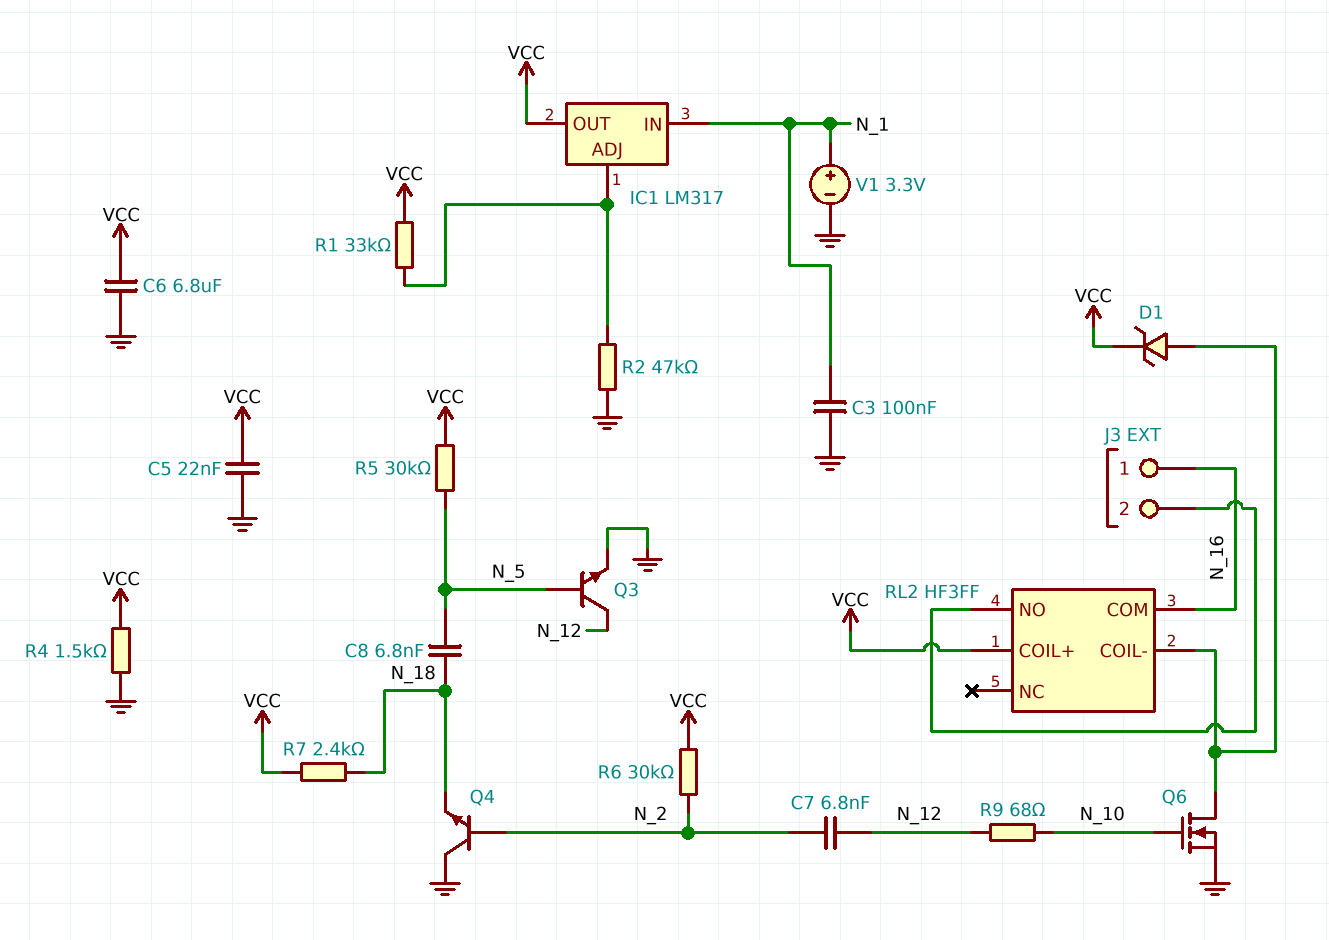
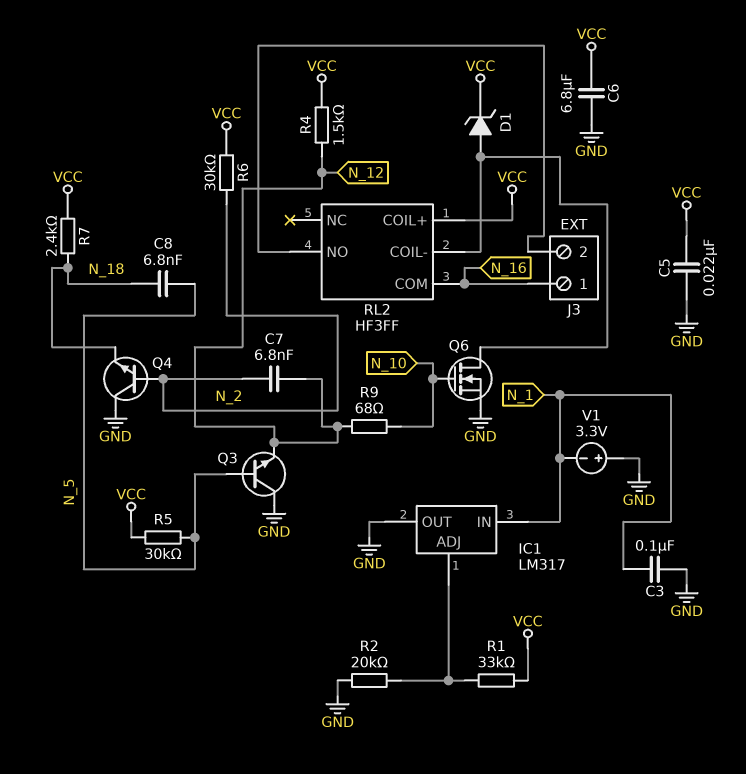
IC1 pin OUT: VCC -> GND
Q3: NPN (B N_5, C N_12, E GND) -> NPN (B N_5, C GND, E N_12)
R2: 47k (GND, IC1/ADJ) -> 20k (GND, IC1/ADJ)
R4: 1.5k (GND, VCC) -> 1.5k (N_12, VCC)
V1: 3.3V (plus N_1, minus GND) -> 3.3V (plus GND, minus N_1)

